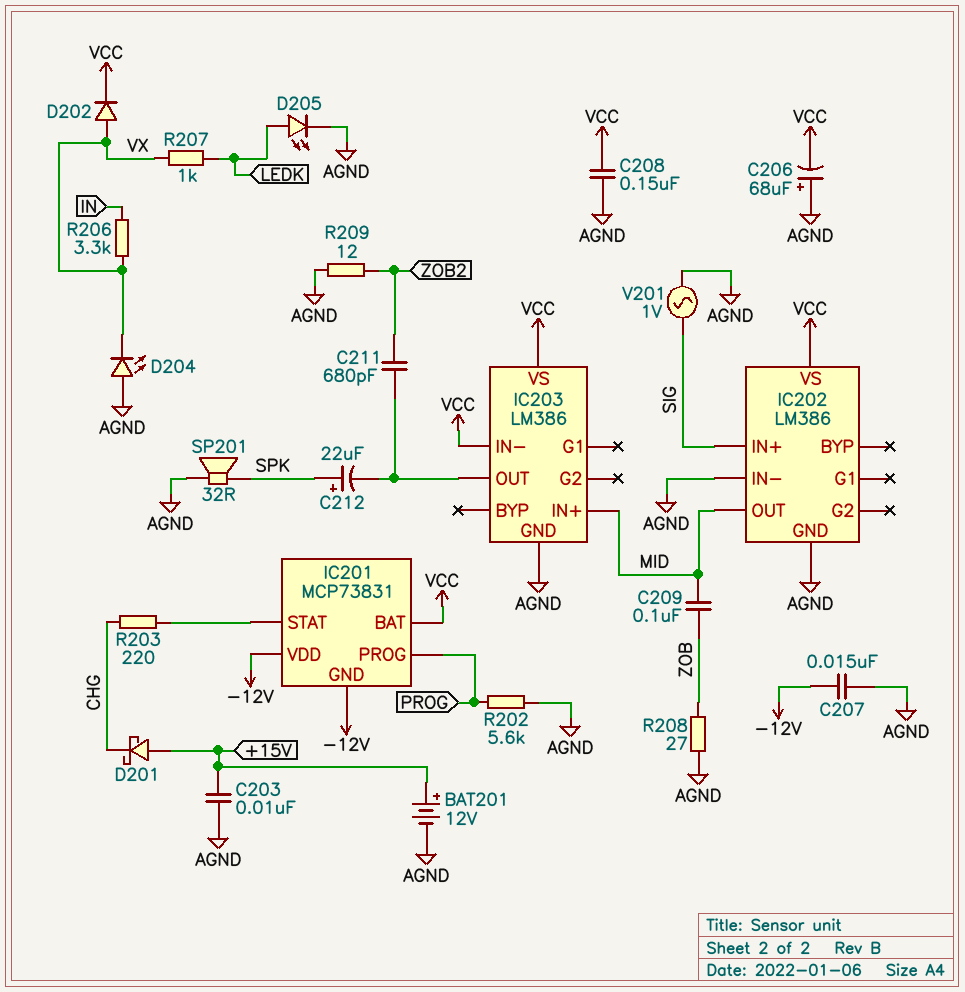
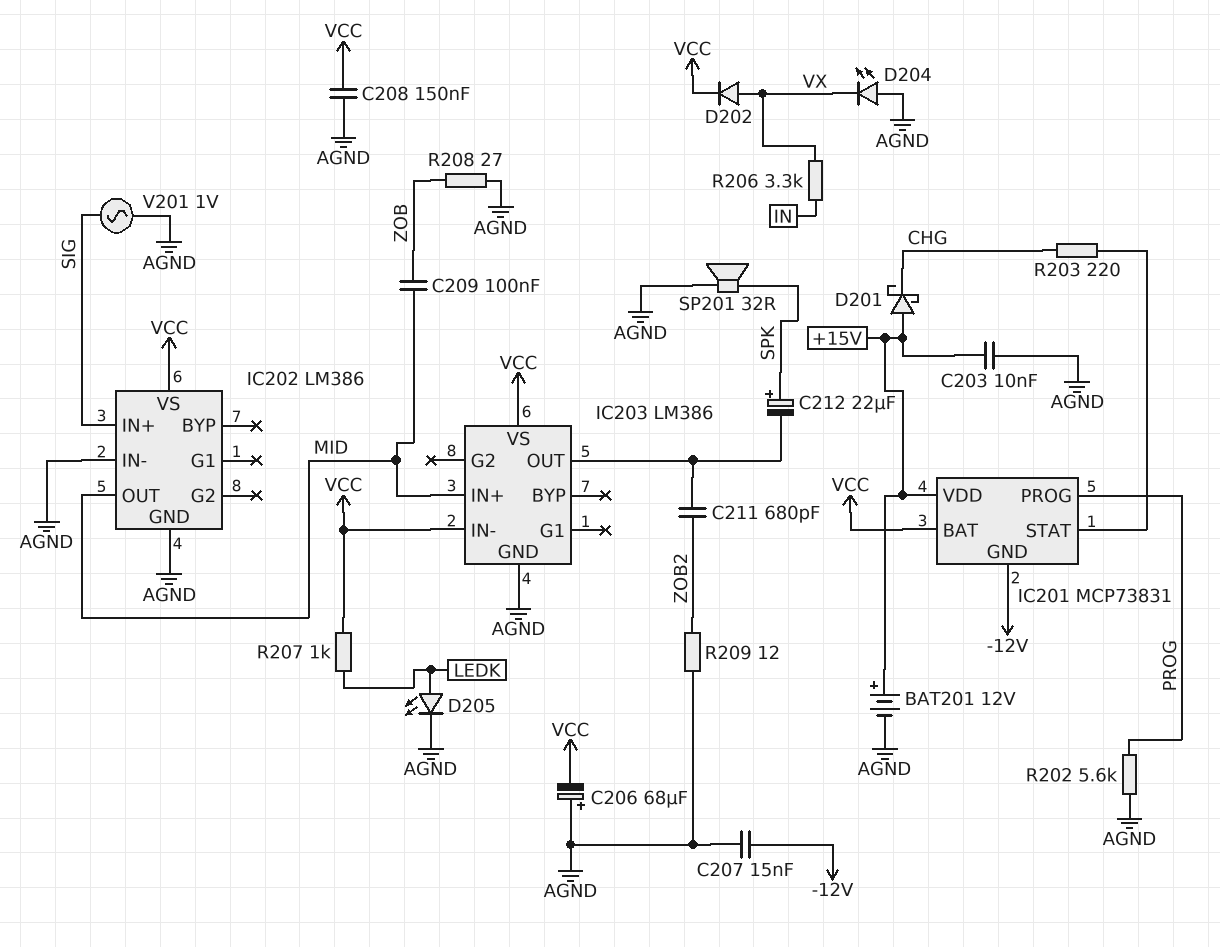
IC201 pin VDD: -12V -> +15V
R207: 1k (LEDK, VX) -> 1k (LEDK, VCC)

